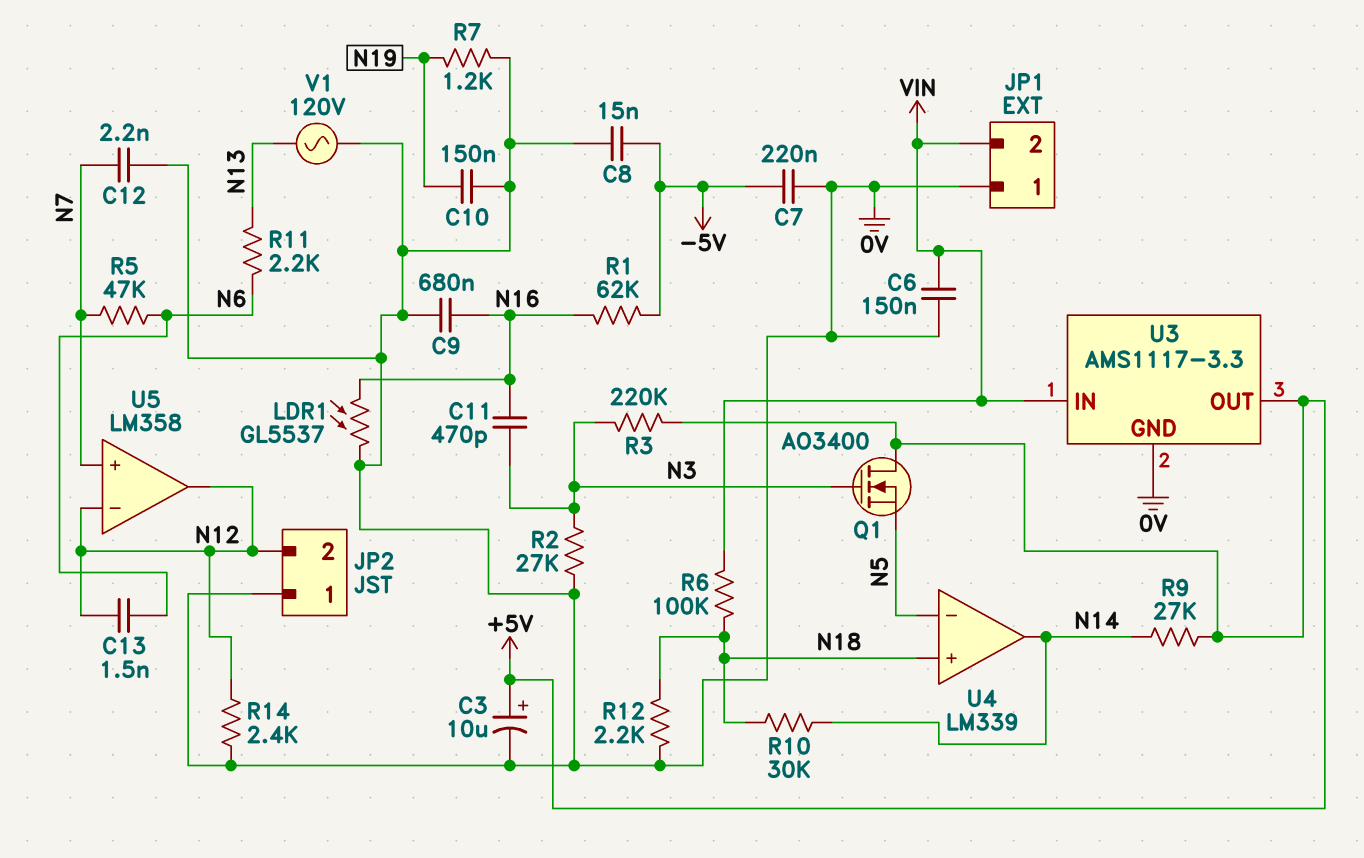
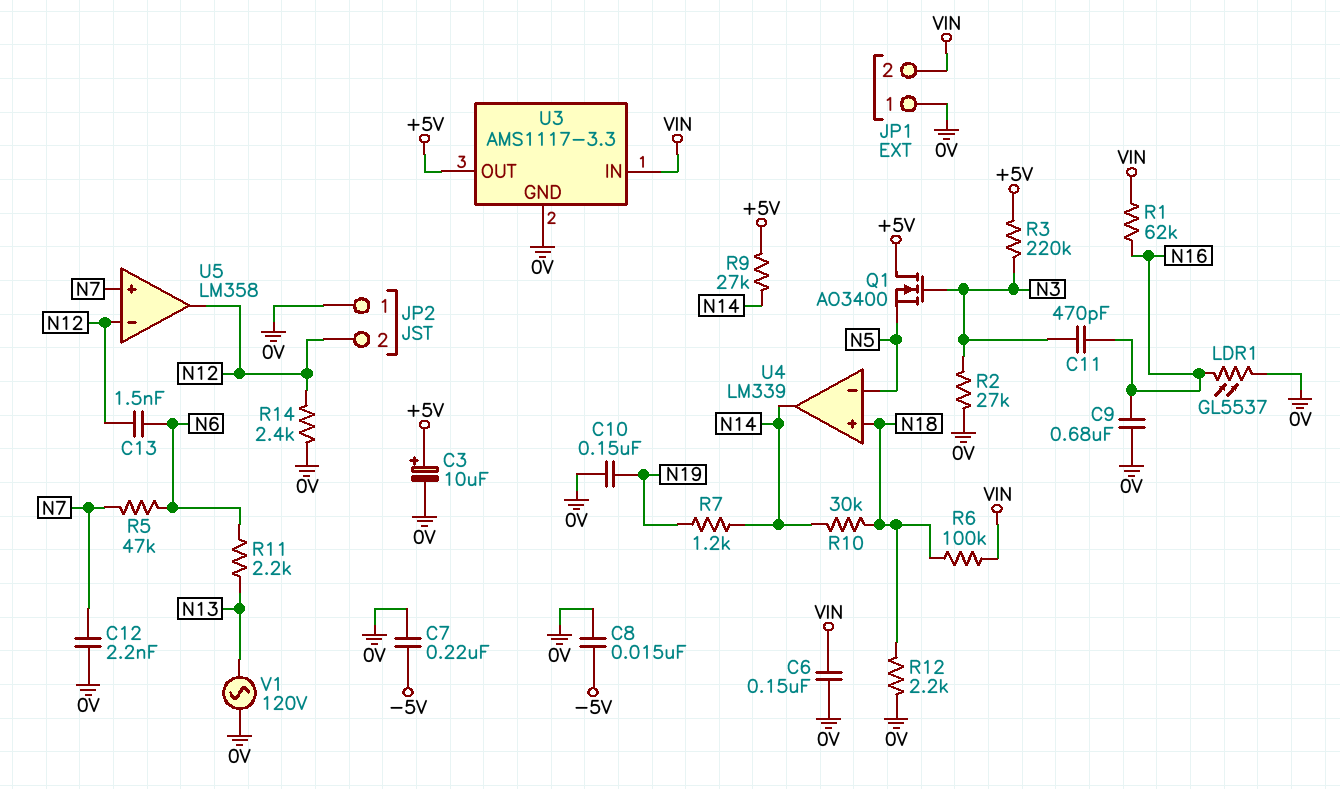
R1: 62k (-5V, N16) -> 62k (N16, VIN)
R7: 1.2k (0V, N19) -> 1.2k (N14, N19)

